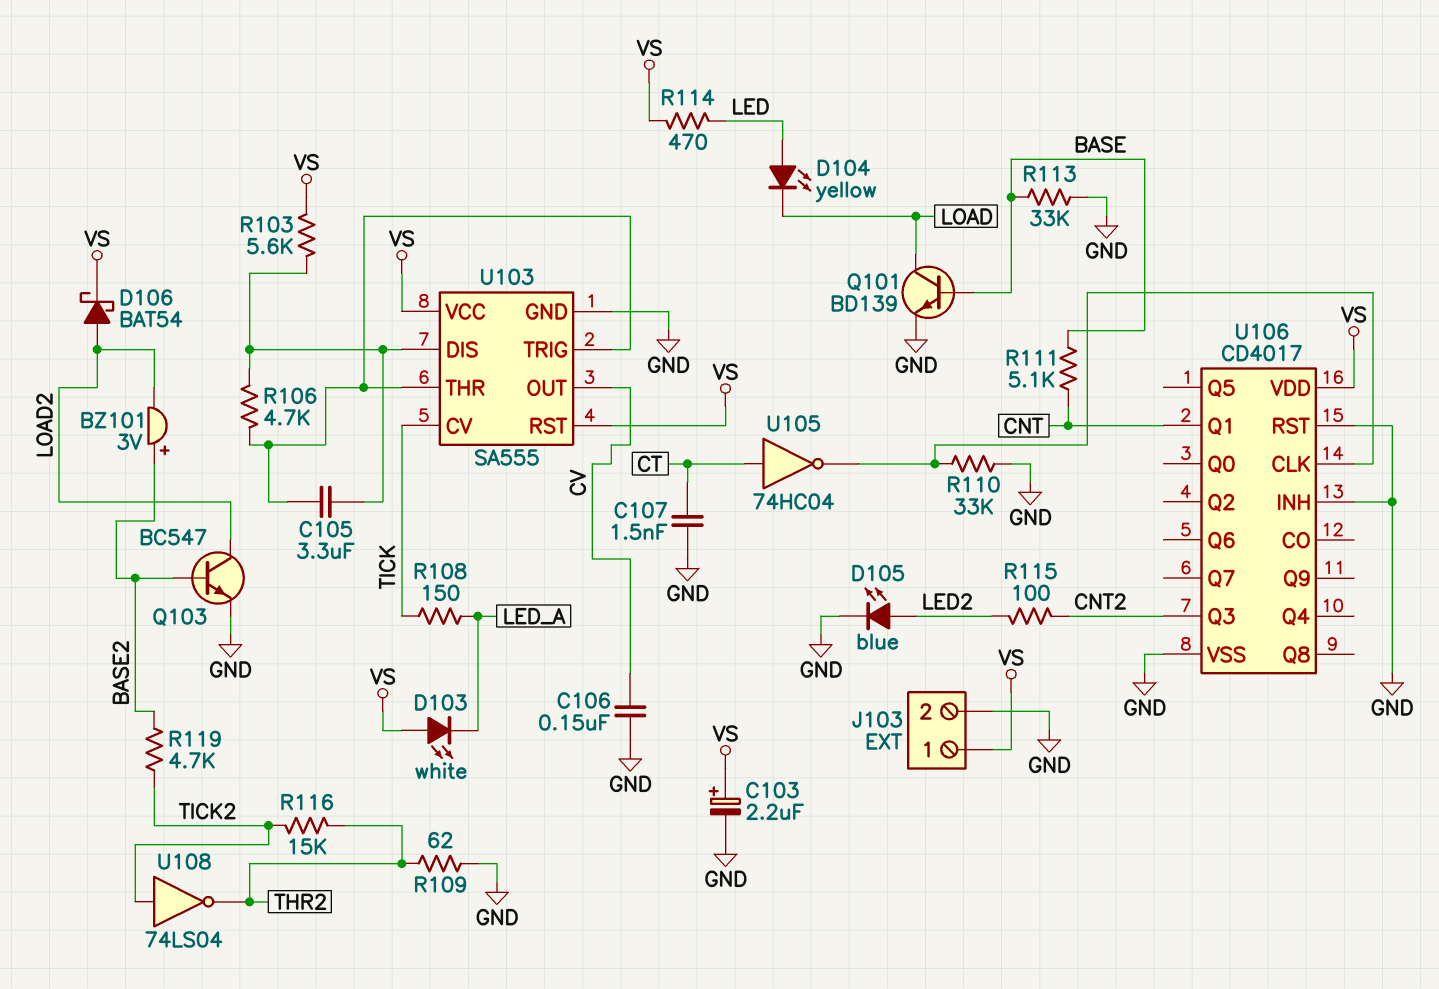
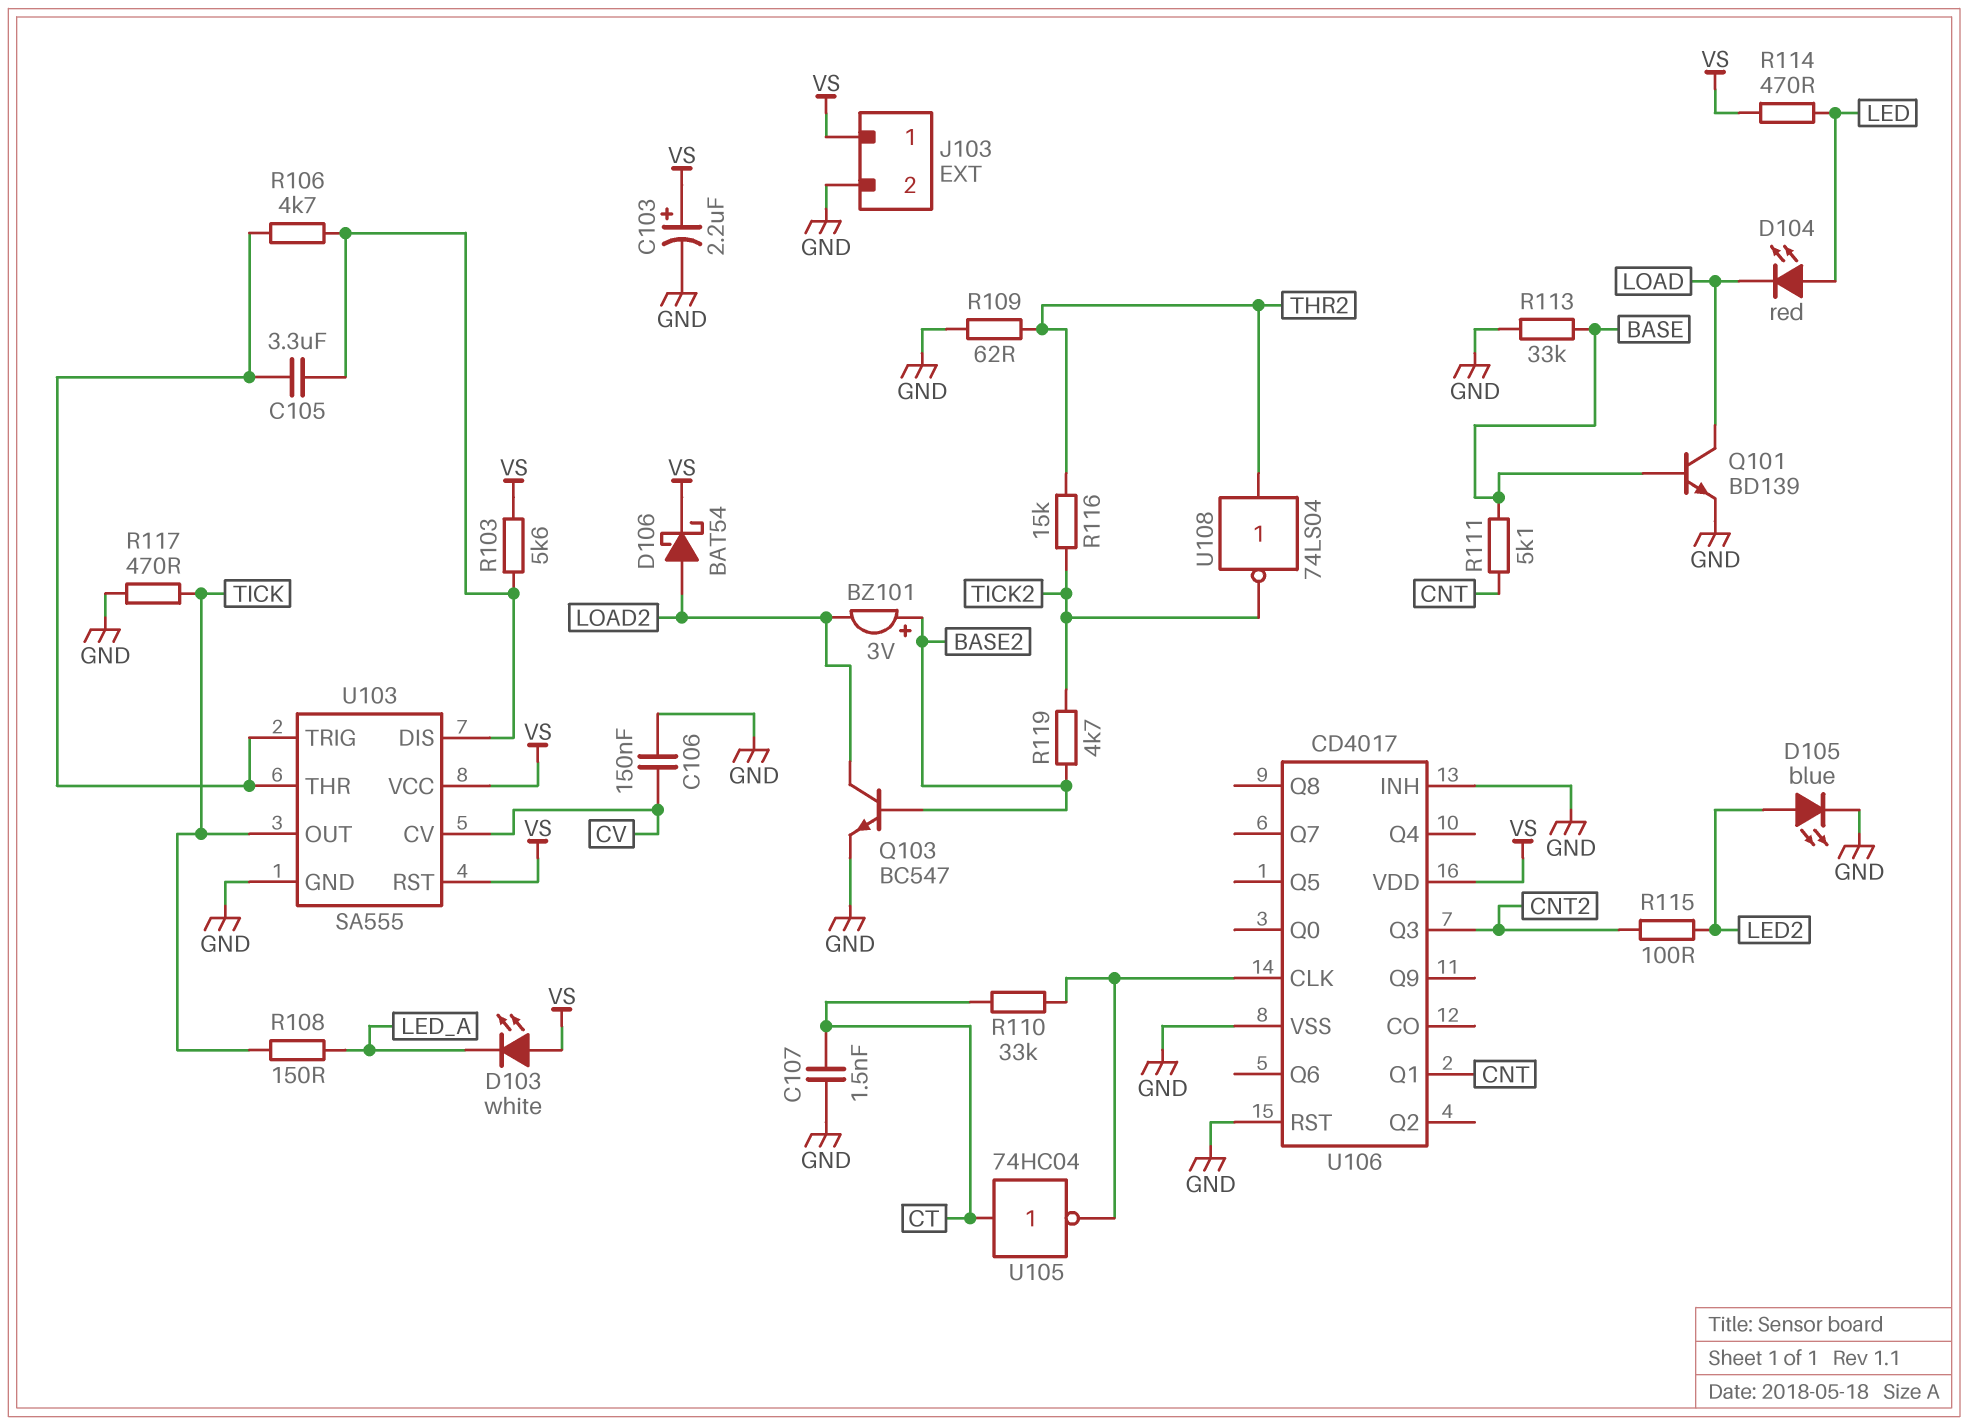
D104: LED yellow (A LED, K LOAD) -> LED red (A LED, K LOAD)
R110: 33k (GND, U106/CLK) -> 33k (CT, U106/CLK)
R117: none -> 470 (GND, TICK)
U103 pin CV: TICK -> CV
U103 pin OUT: CV -> TICK
U108: NOT 74LS04 (in TICK2, out THR2) -> NOT 74LS04 (in THR2, out TICK2)

